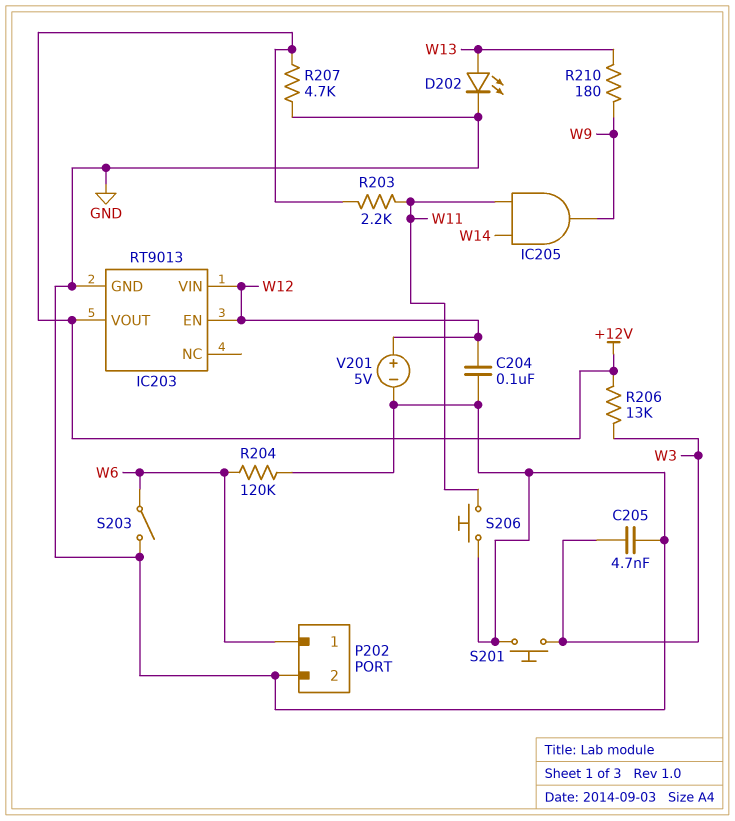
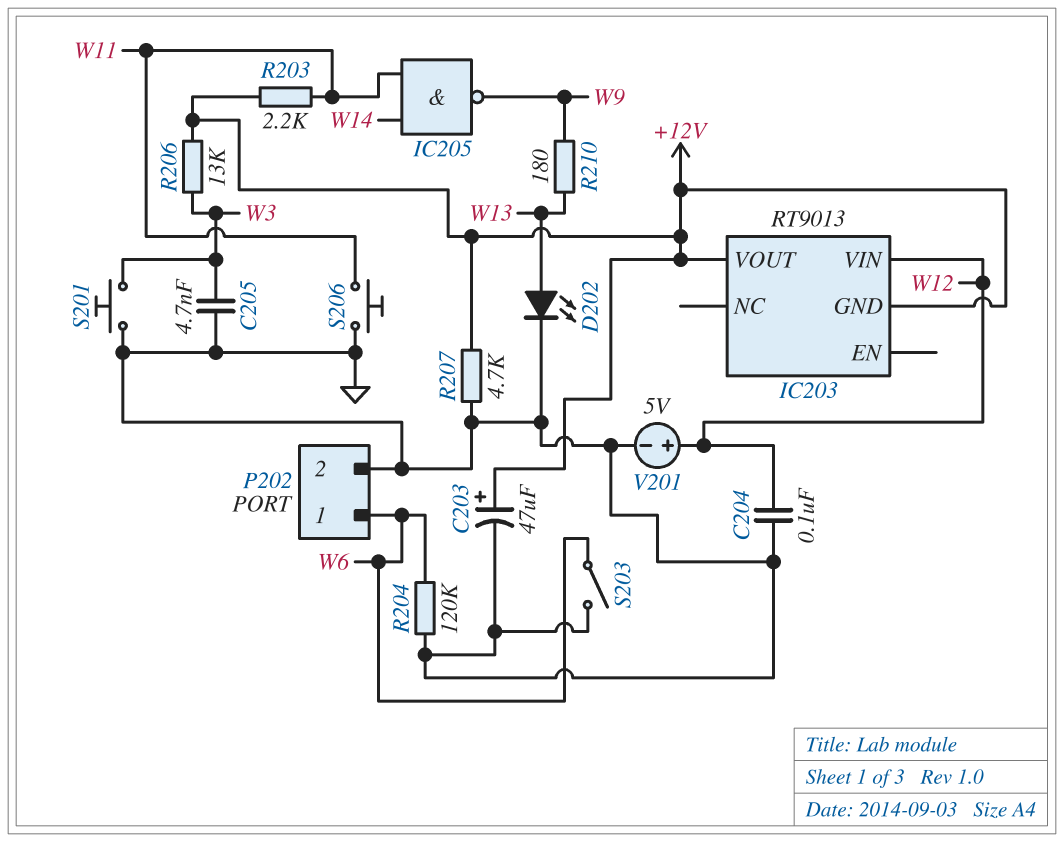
C203: none -> 47uF (plus +12V, minus GND)
IC203 pin EN: W12 -> none
IC203 pin GND: GND -> +12V
IC205: AND (in W11, in W14, out W9) -> NAND (in W11, in W14, out W9)

